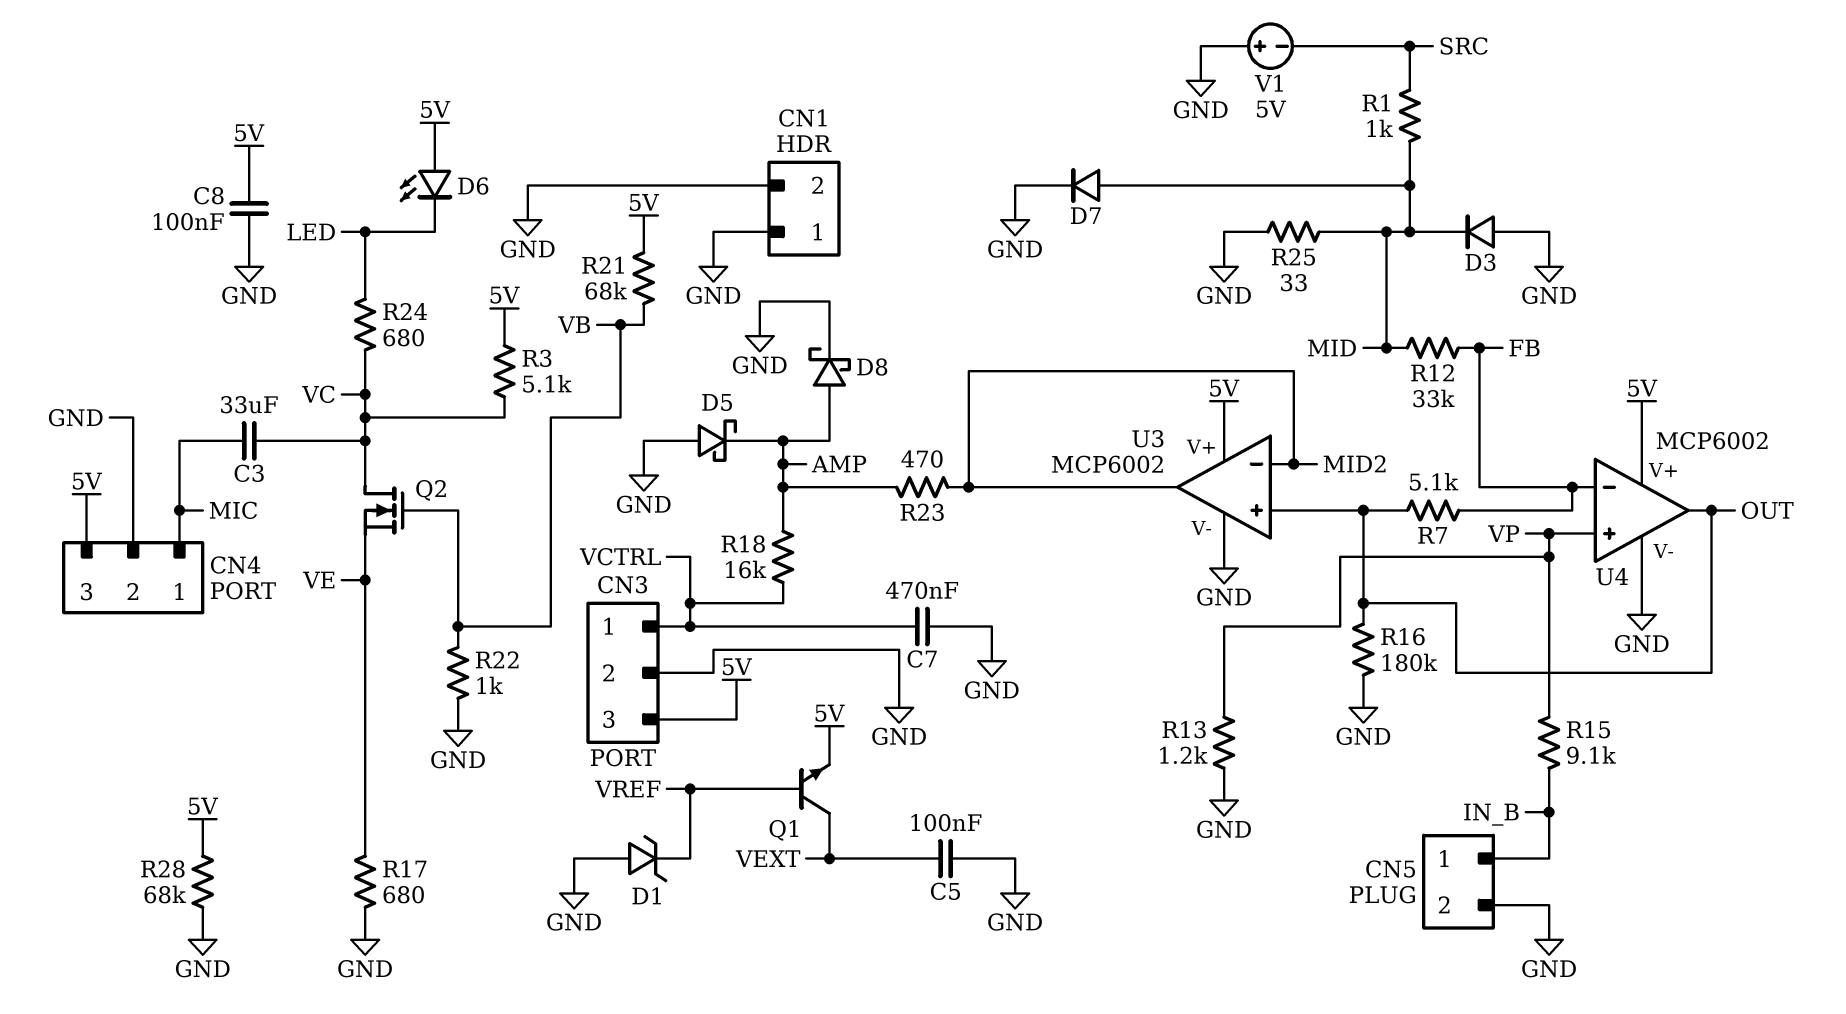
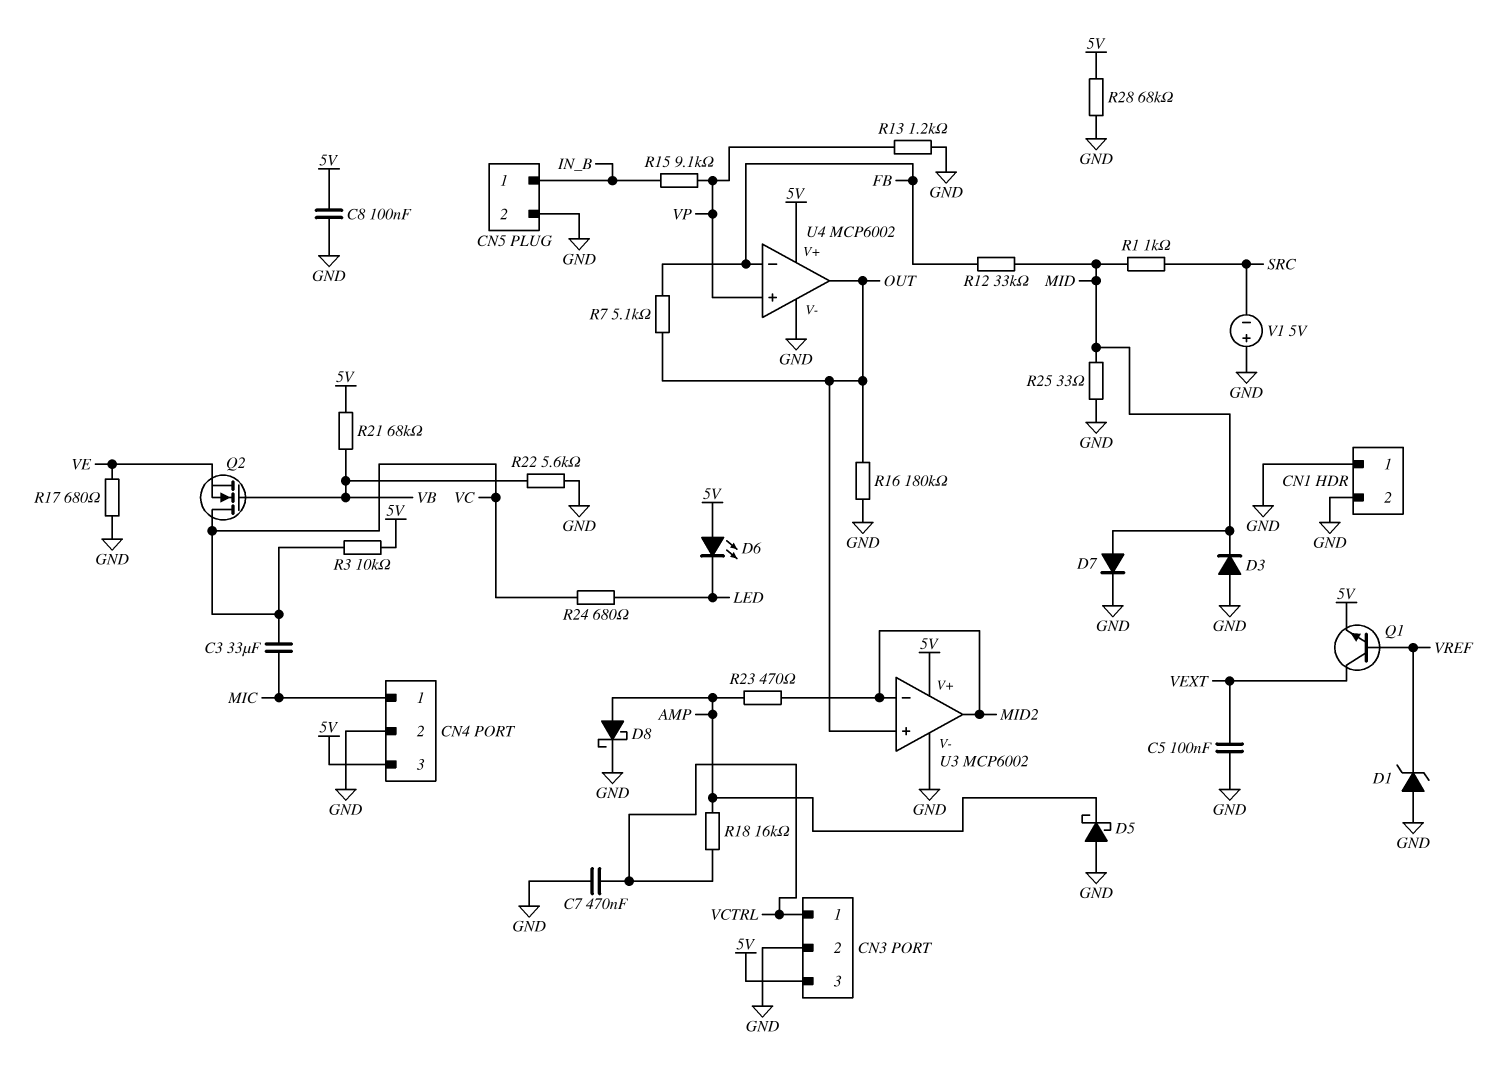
R3: 5.1k (5V, VC) -> 10k (5V, VC)
R22: 1k (GND, VB) -> 5.6k (GND, VB)

